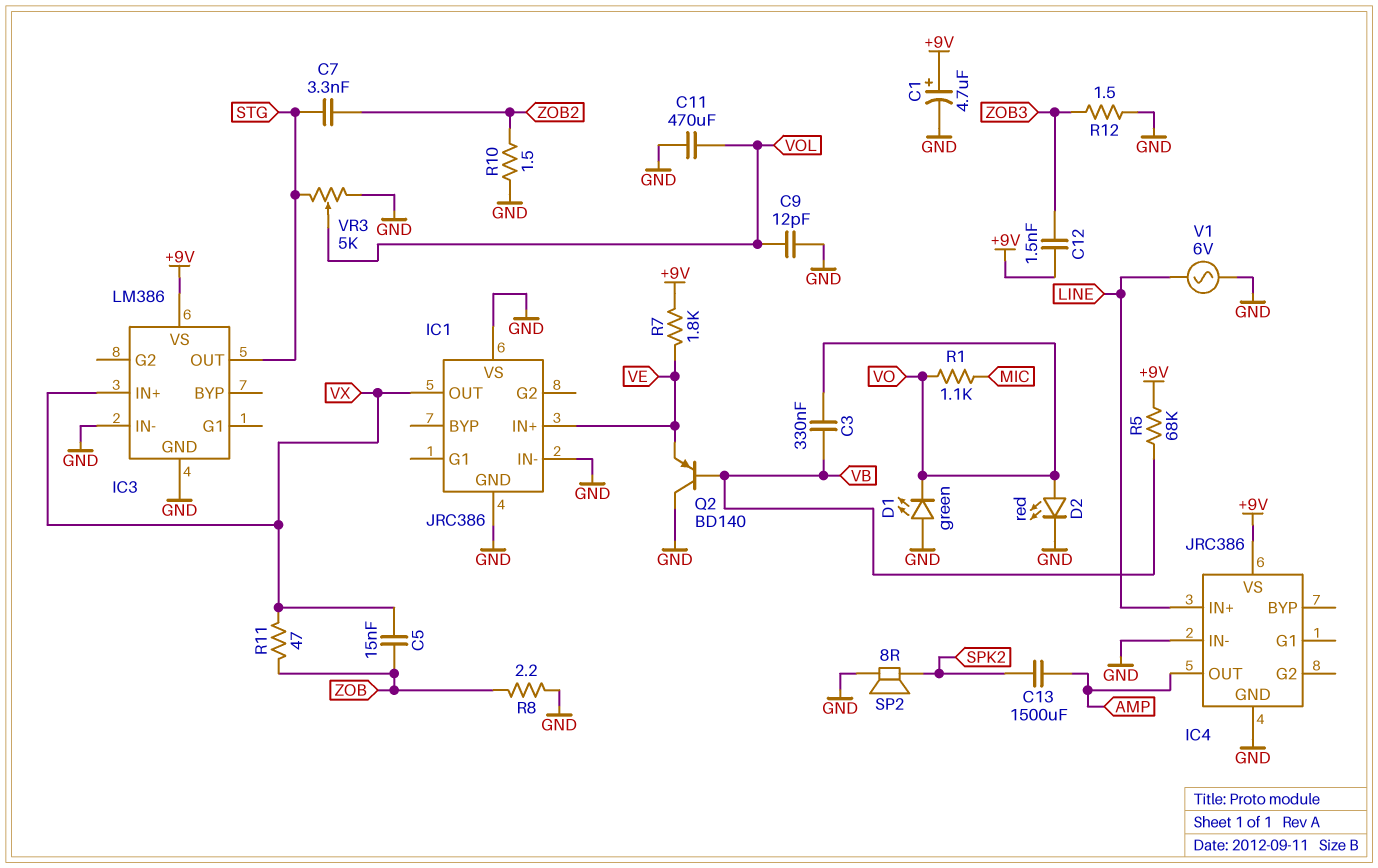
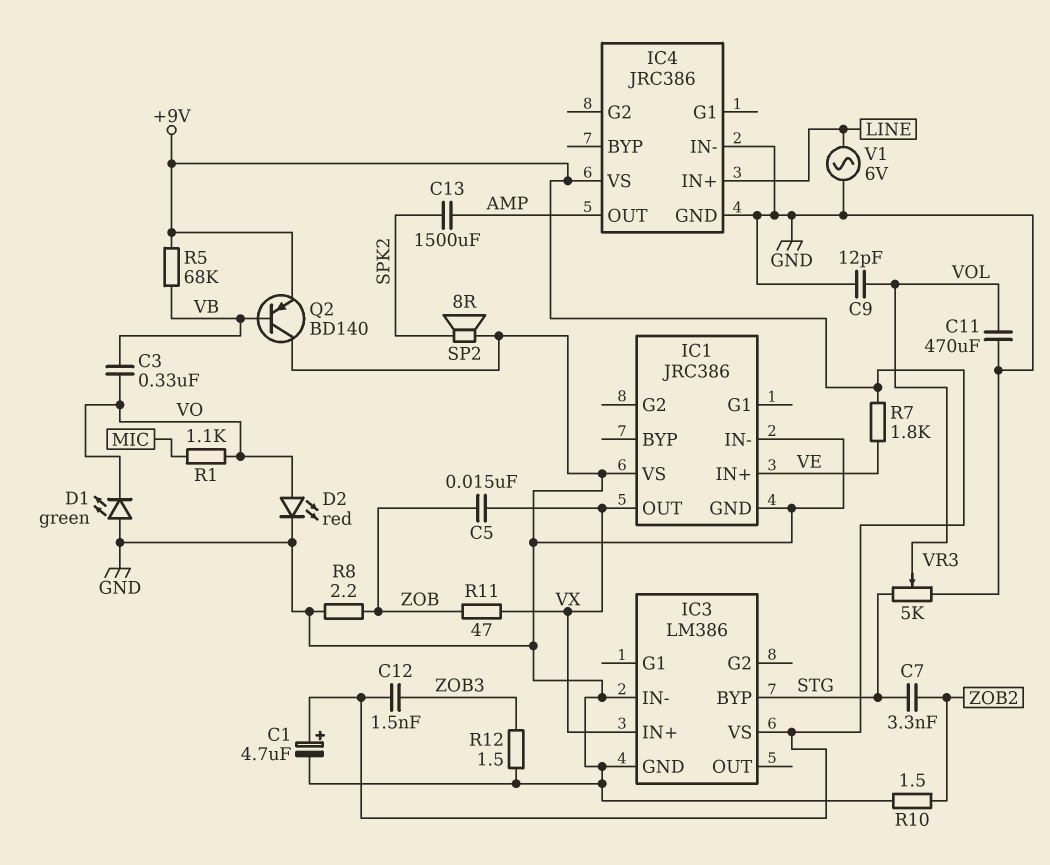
IC3 pin BYP: none -> STG
IC3 pin OUT: STG -> none
Q2: PNP BD140 (B VB, C GND, E VE) -> PNP BD140 (B VB, C GND, E +9V)

